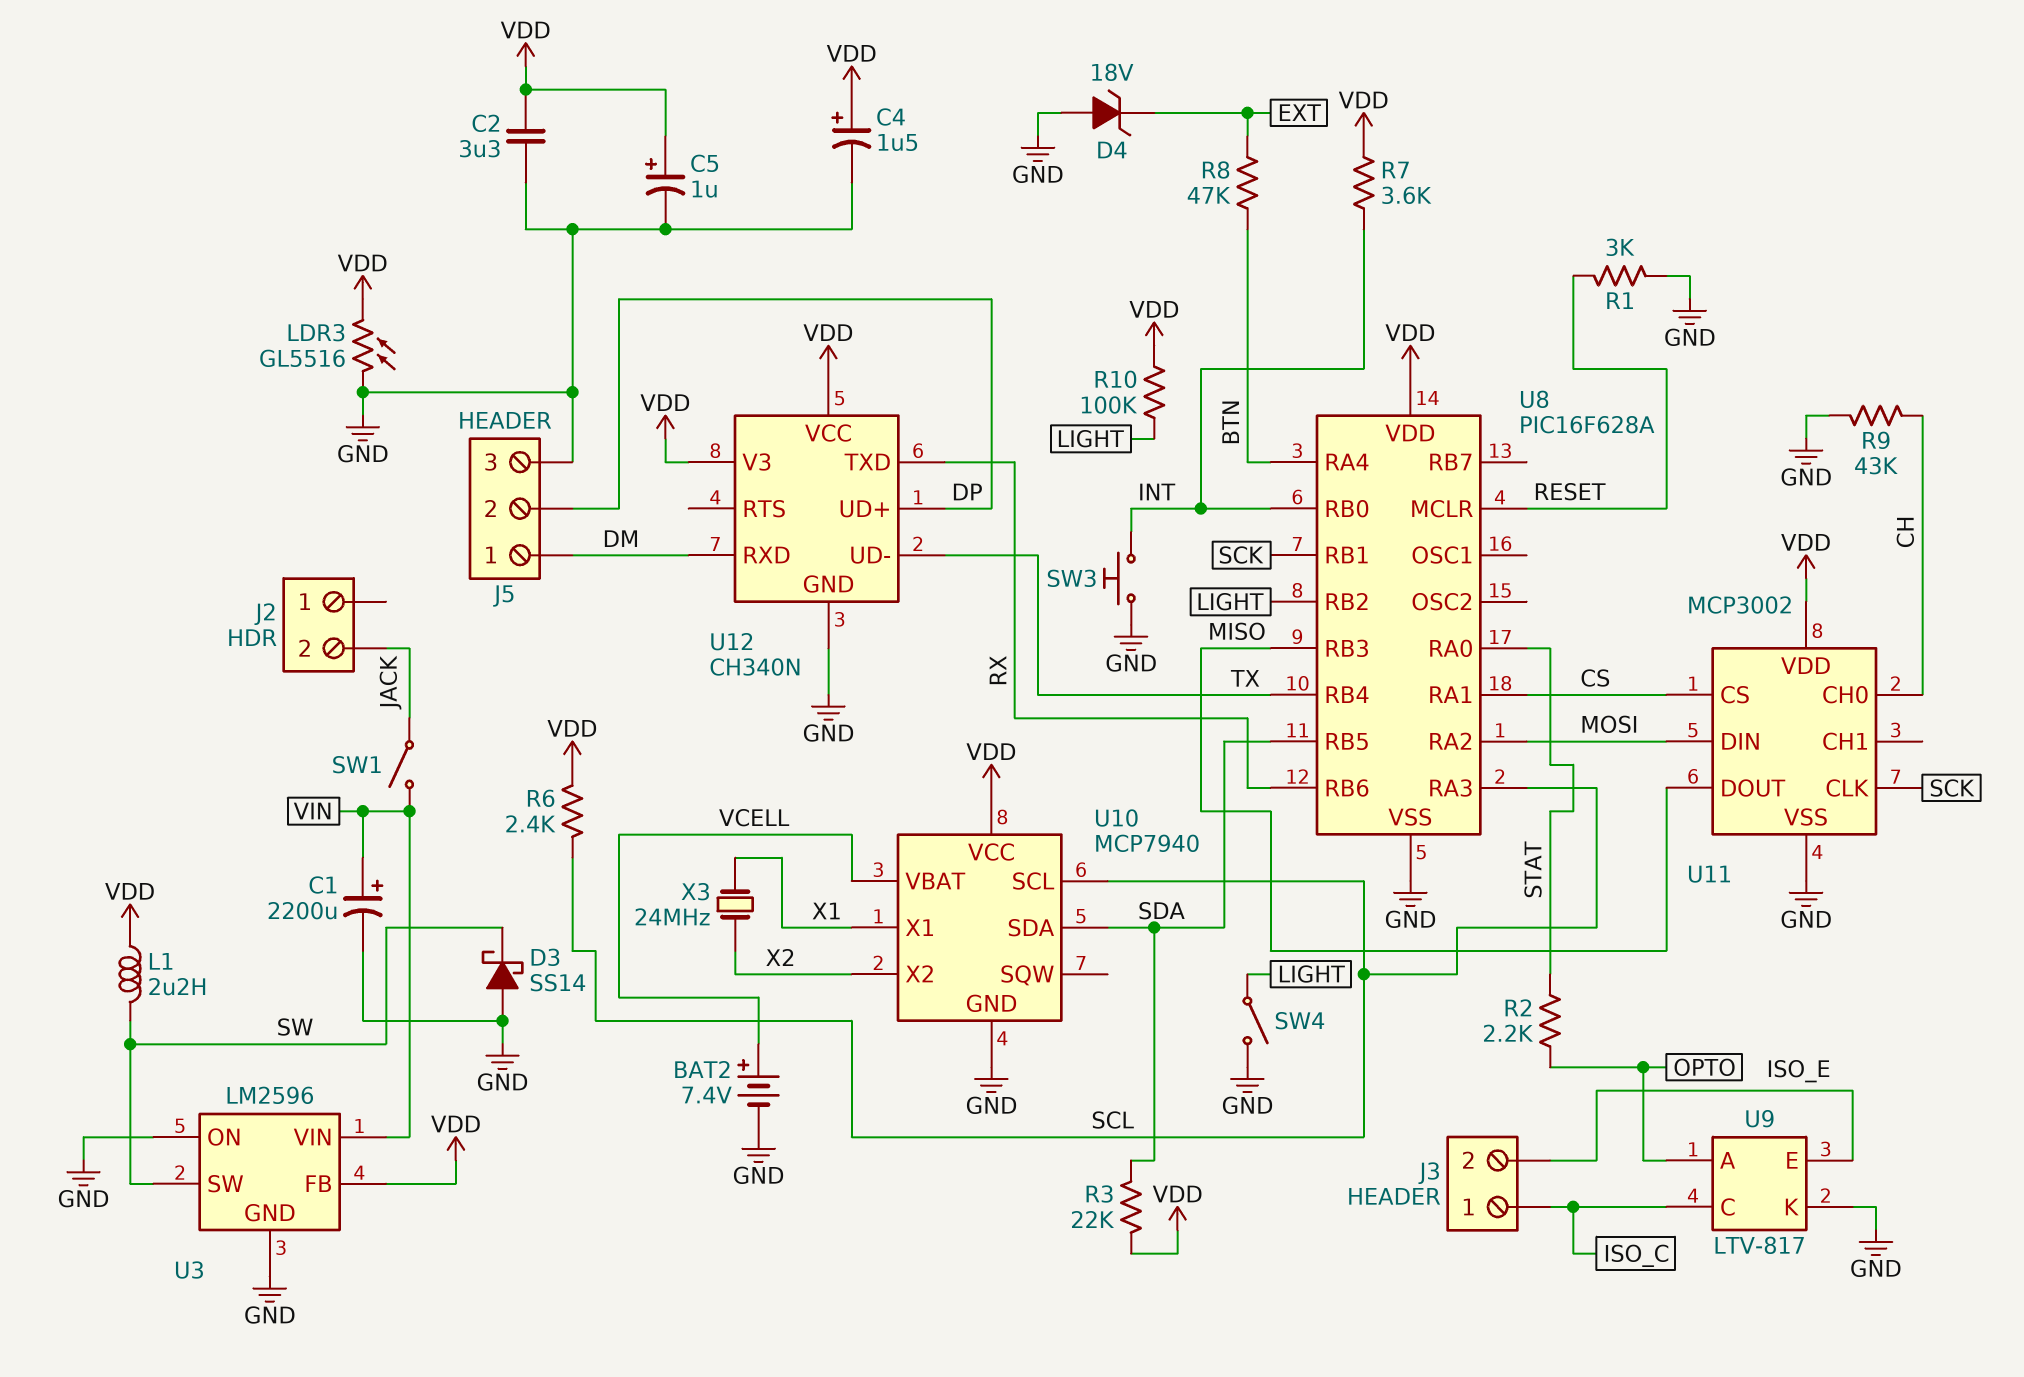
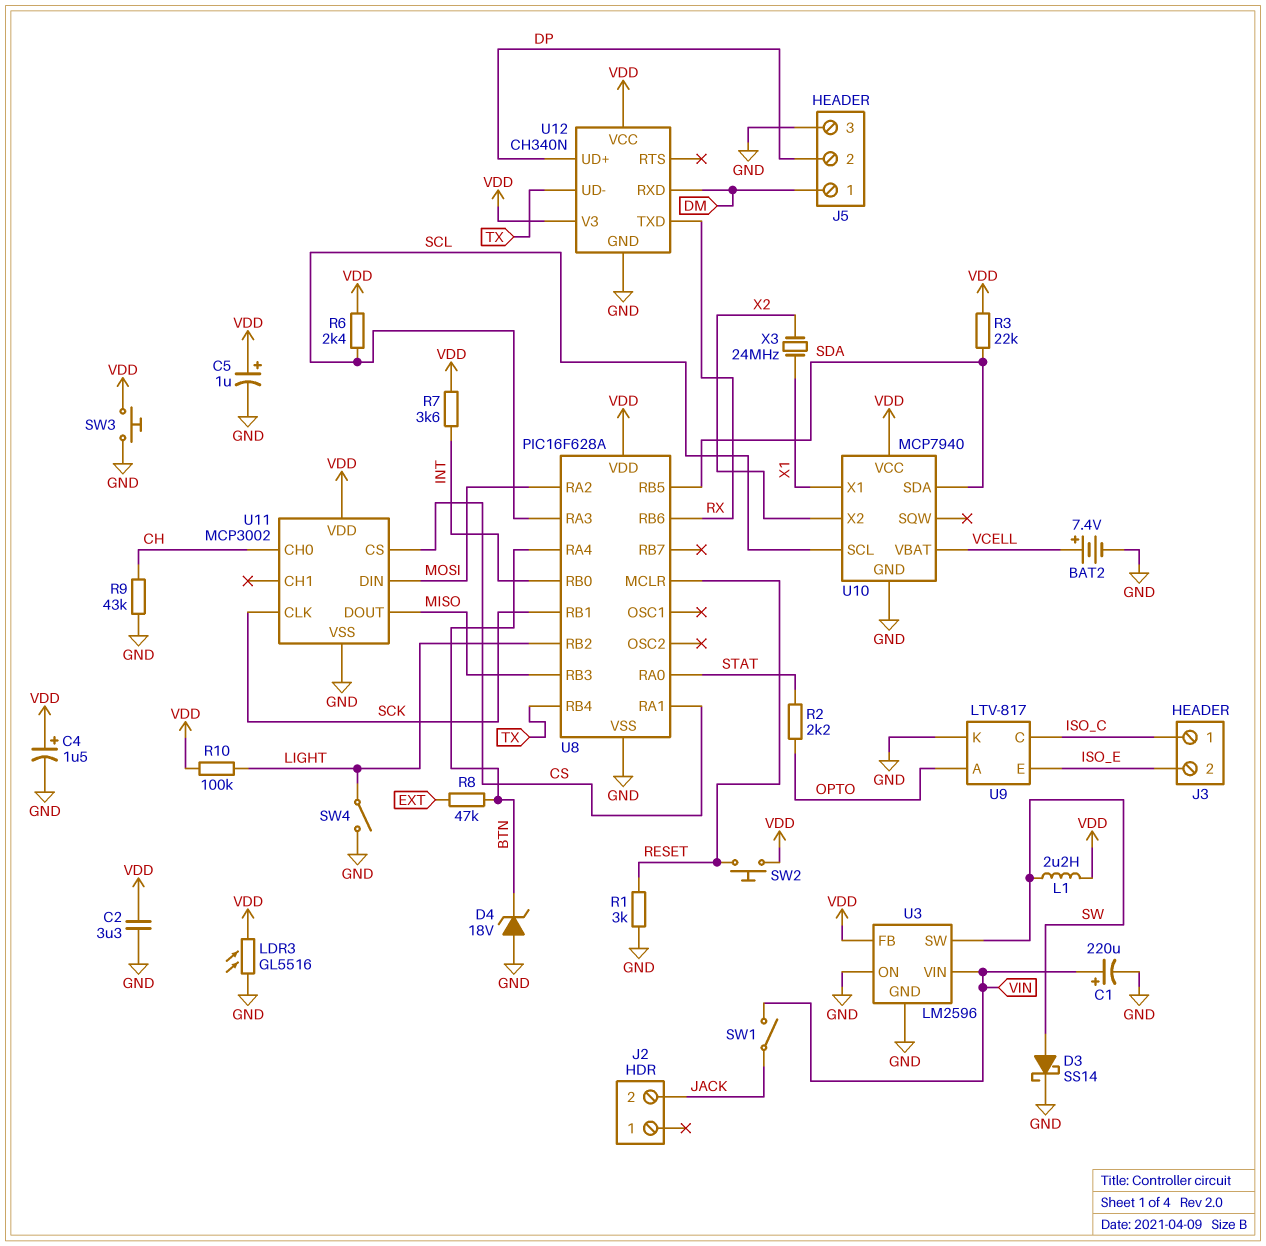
C1: 2200uF (plus VIN, minus GND) -> 220uF (plus VIN, minus GND)
D3: schottky SS14 (A GND, K SW) -> schottky SS14 (A SW, K GND)
D4: zener 18V (A GND, K EXT) -> zener 18V (A GND, K BTN)
SW2: none -> button (RESET, VDD)
SW3: button (GND, INT) -> button (GND, VDD)

